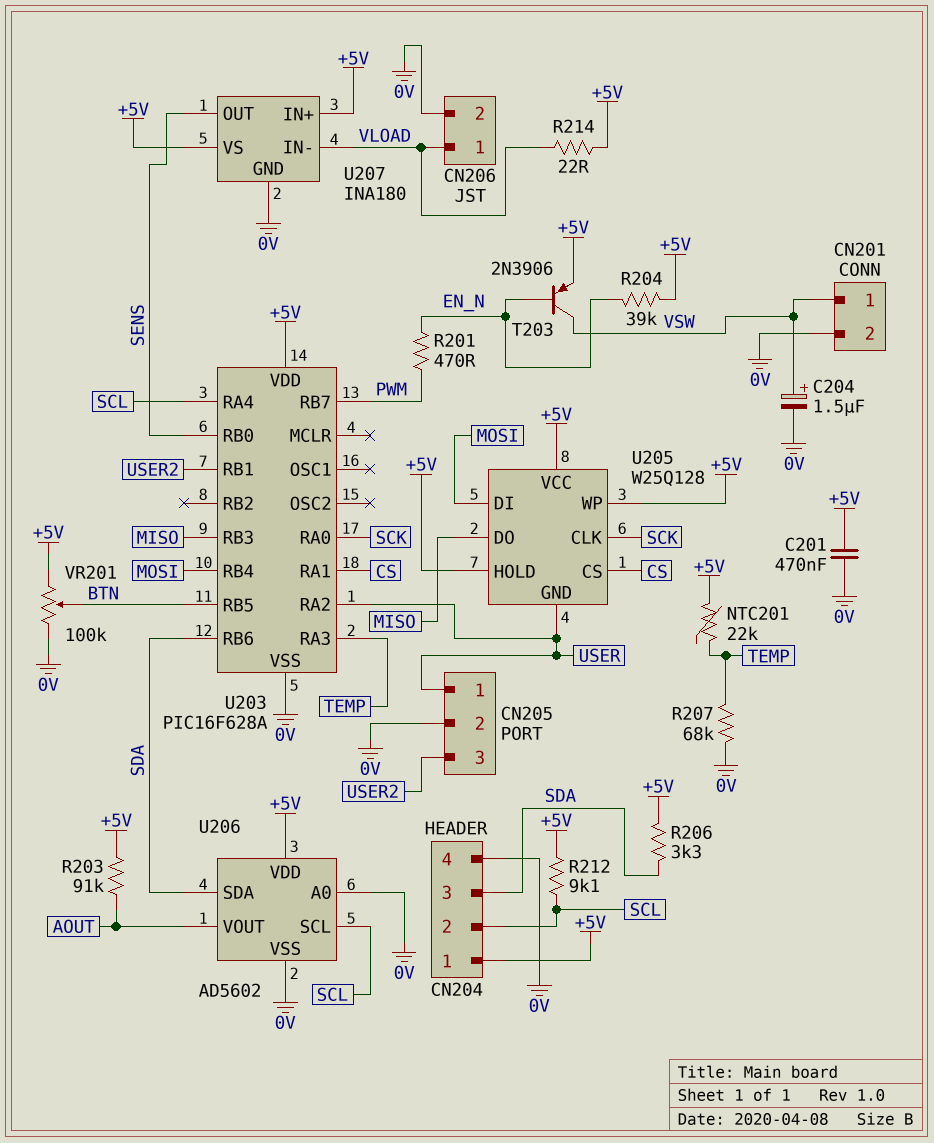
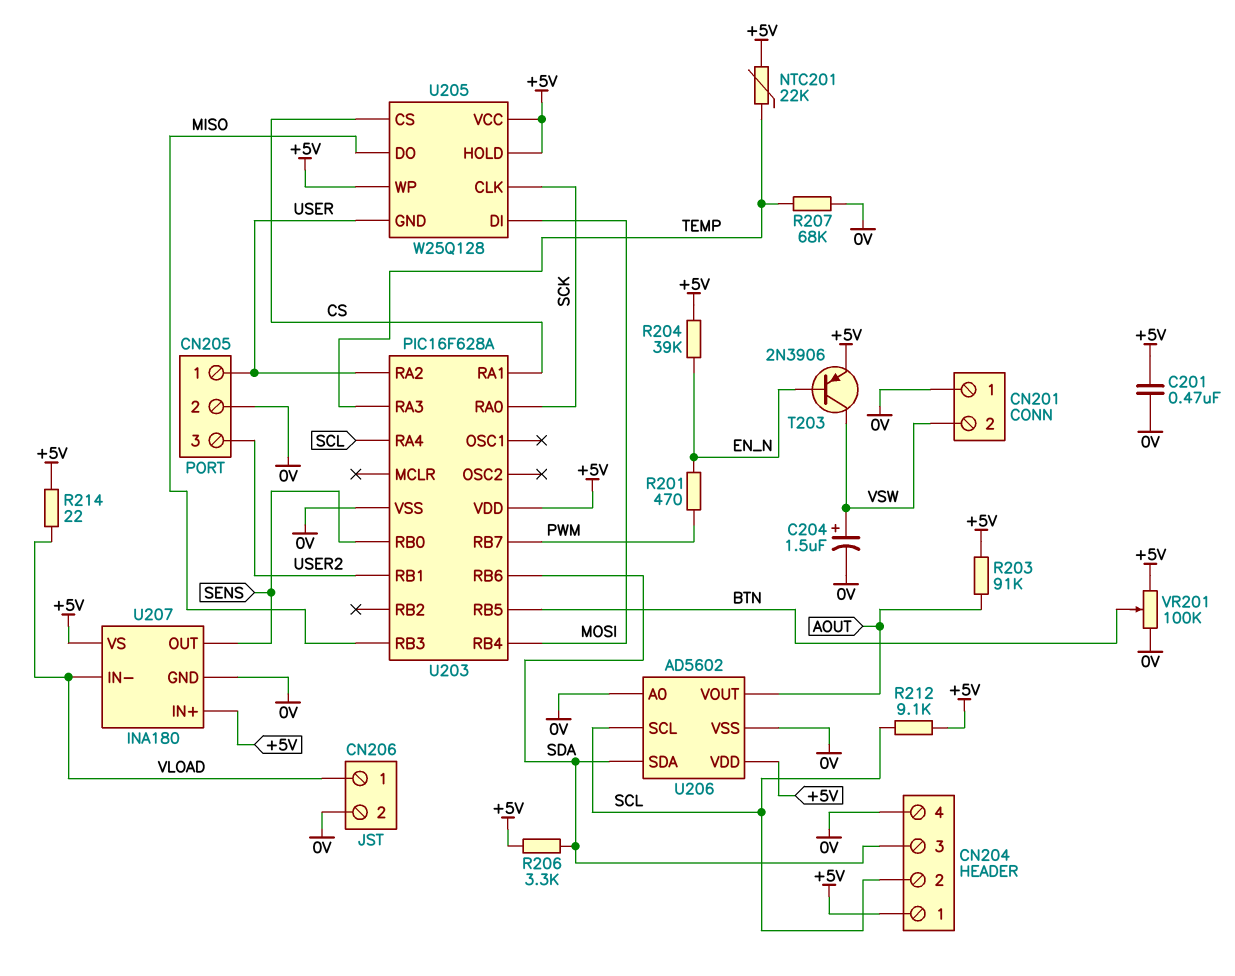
CN201 pin 1: VSW -> 0V
CN201 pin 2: 0V -> VSW

